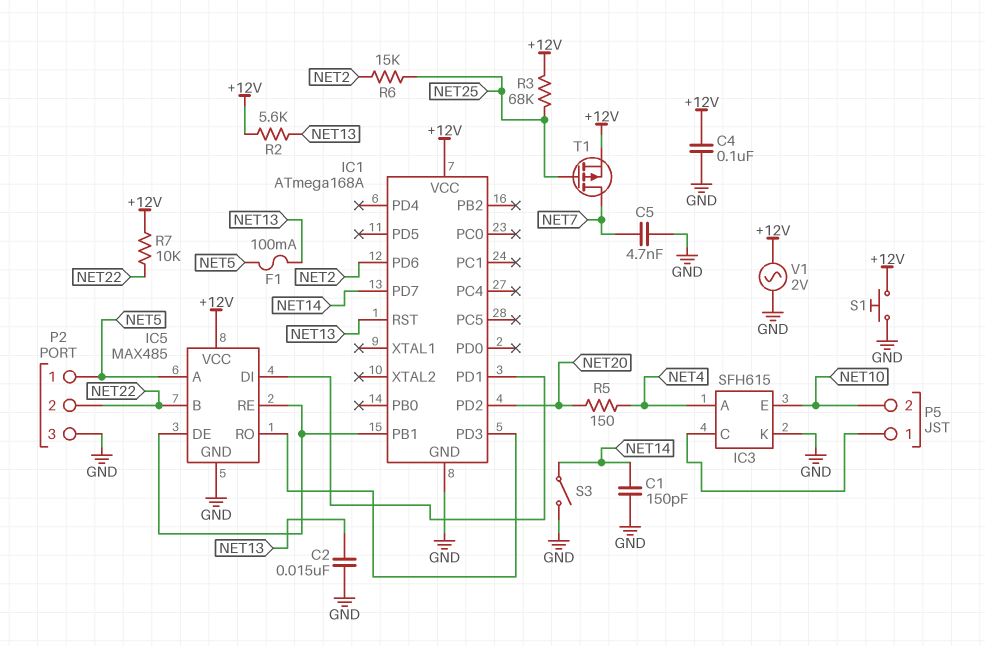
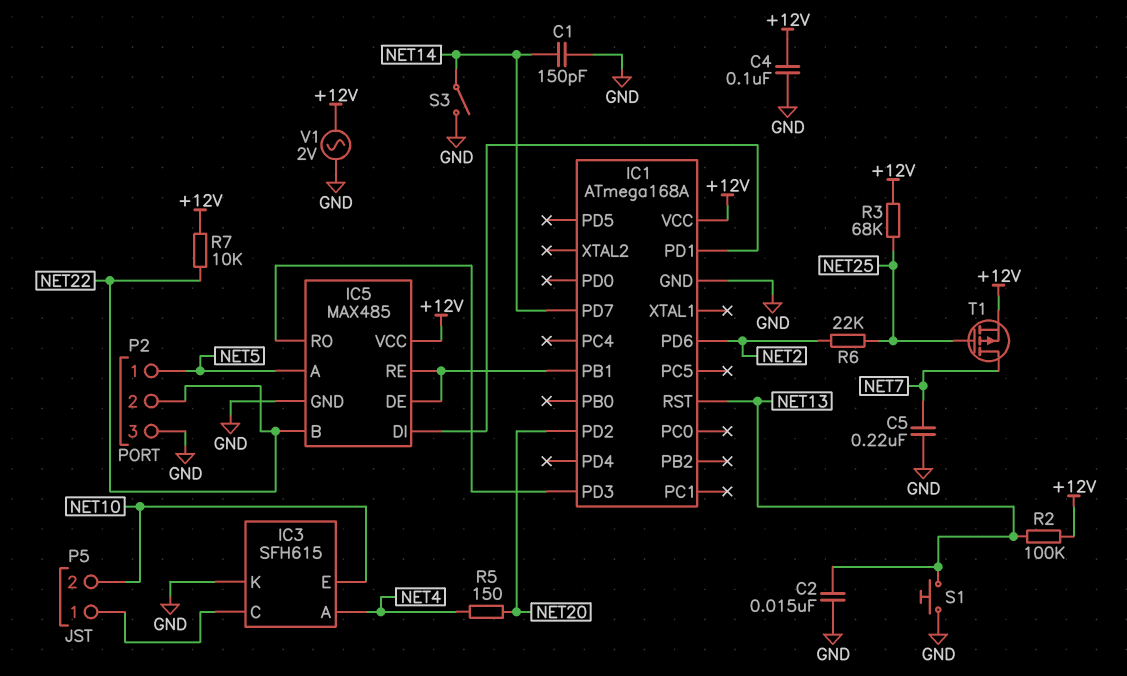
C5: 4.7nF (GND, NET7) -> 220nF (GND, NET7)
F1: 100mA (NET5, NET13) -> none
R2: 5.6k (+12V, NET13) -> 100k (+12V, NET13)
R6: 15k (NET2, NET25) -> 22k (NET2, NET25)
S1: button (+12V, GND) -> button (GND, NET13)

